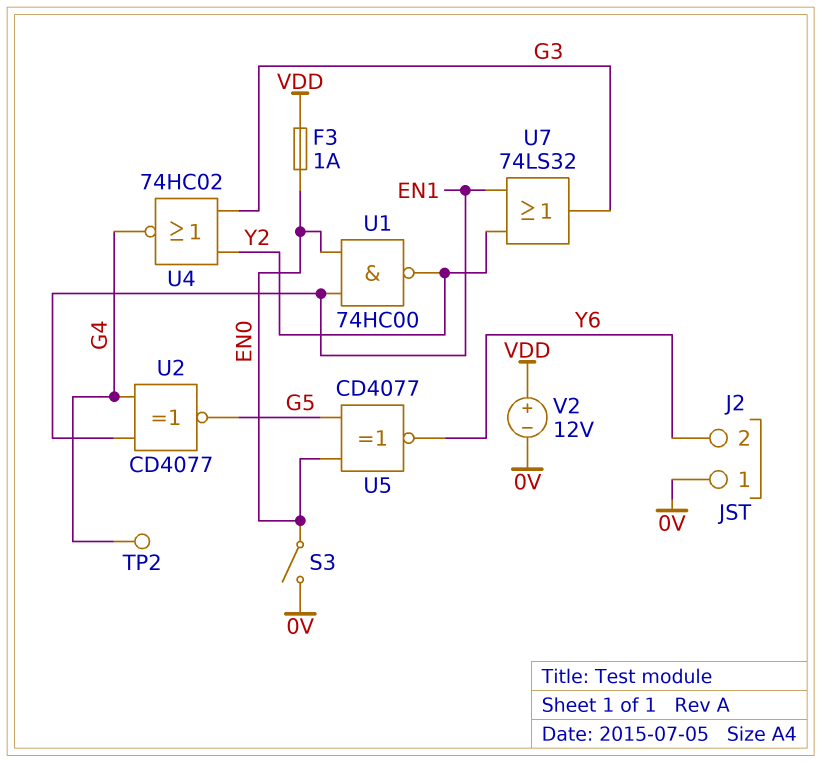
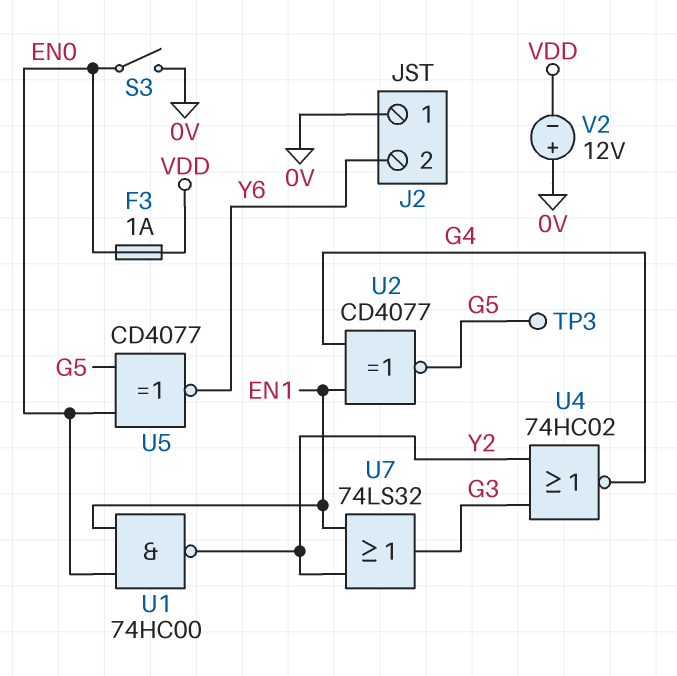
TP2: test point (G4) -> none
TP3: none -> test point (G5)
V2: 12V (plus VDD, minus 0V) -> 12V (plus 0V, minus VDD)

